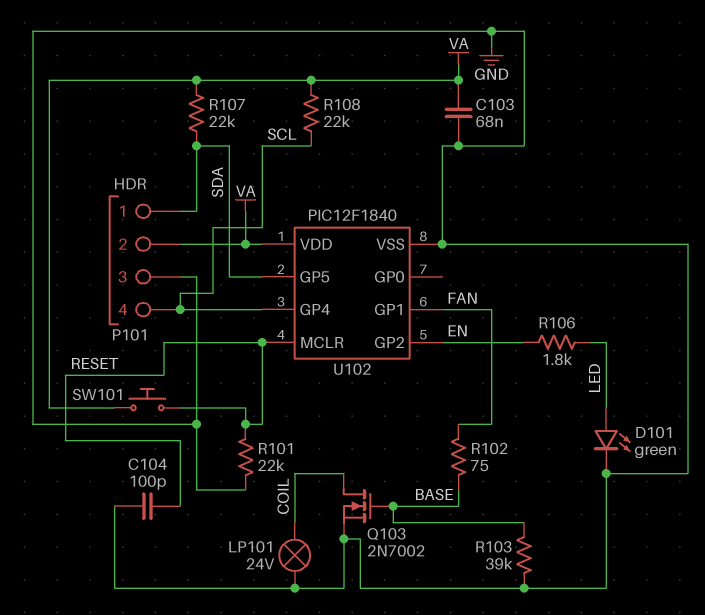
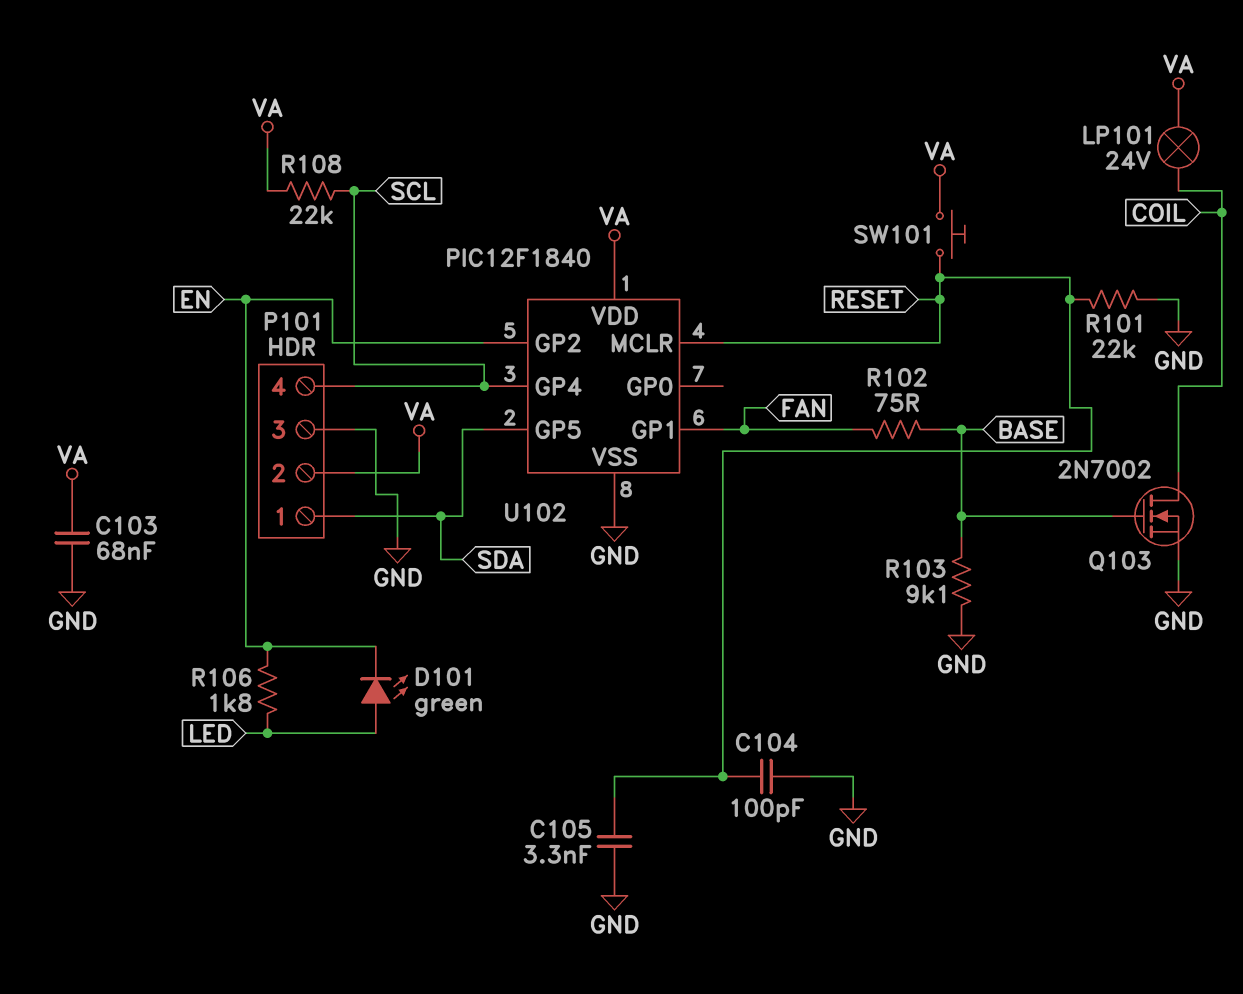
C105: none -> 3.3nF (GND, RESET)
D101: LED green (A LED, K GND) -> LED green (A LED, K EN)
LP101: lamp 24V (COIL, GND) -> lamp 24V (COIL, VA)
R103: 39k (BASE, GND) -> 9.1k (BASE, GND)
R107: 22k (SDA, VA) -> none

